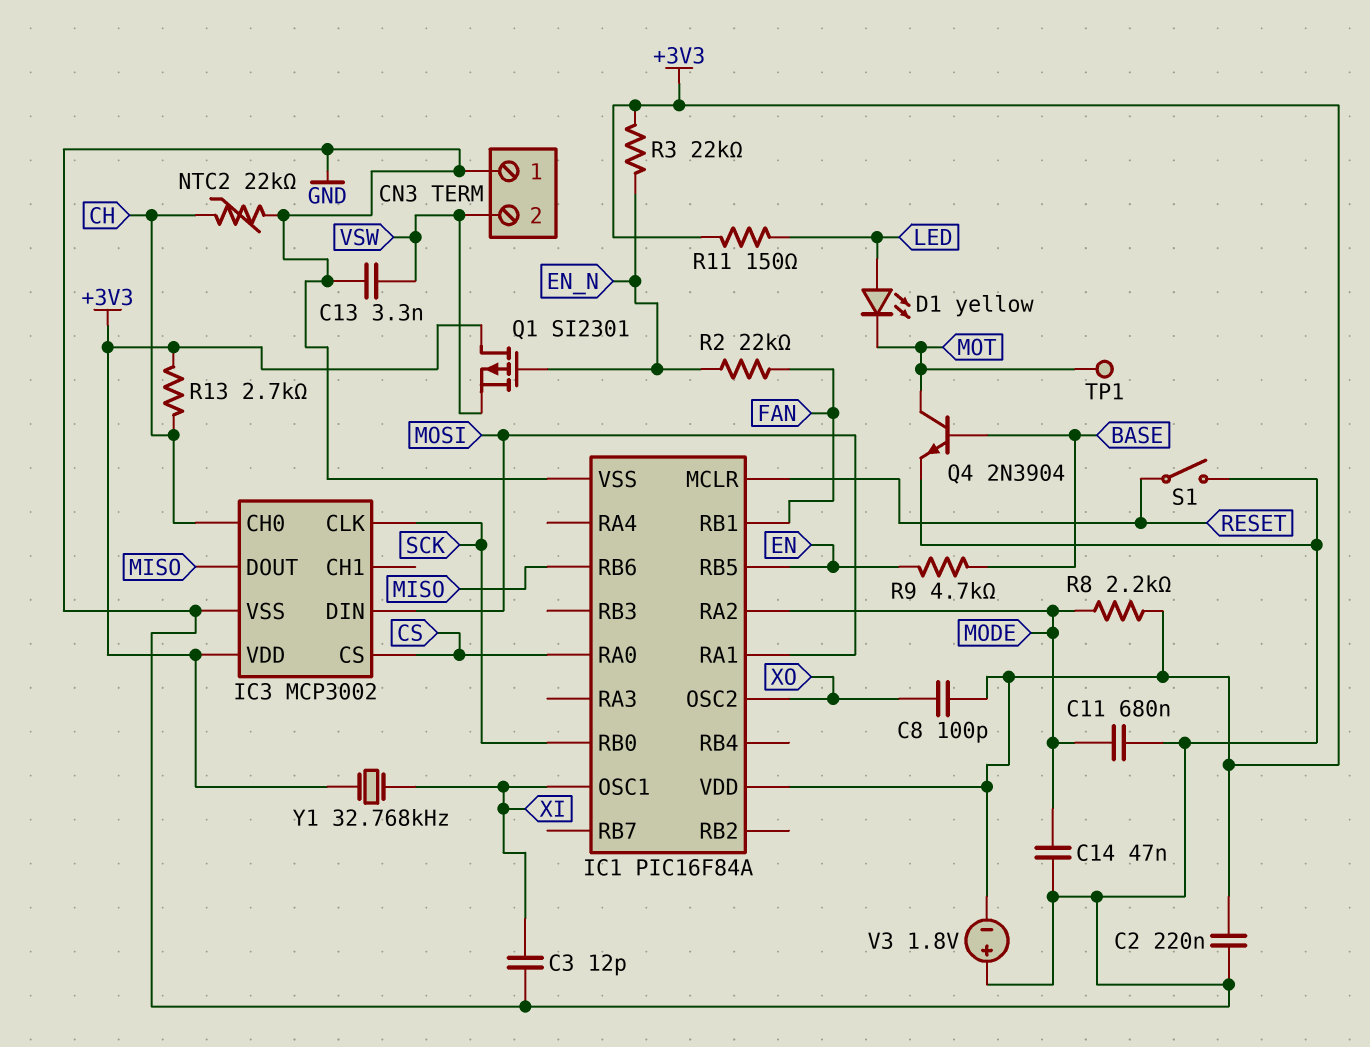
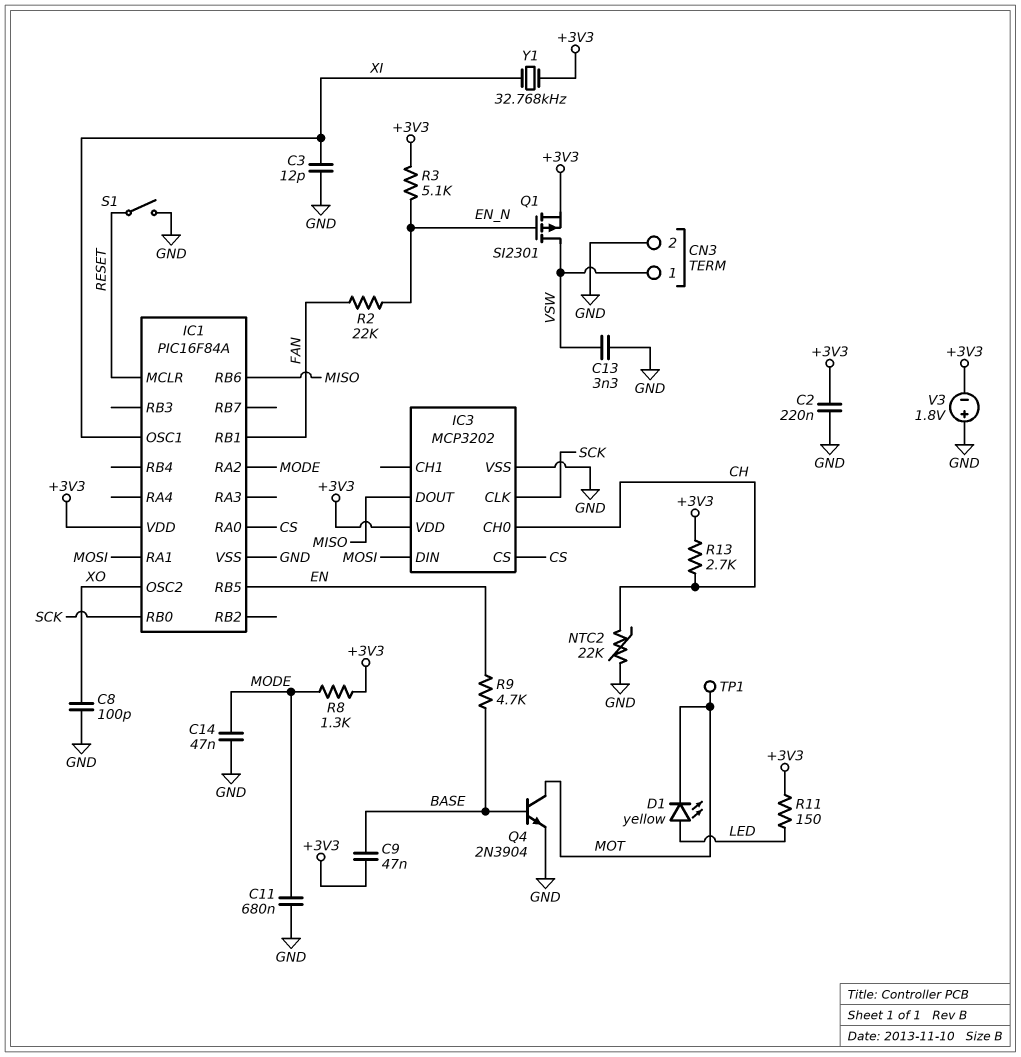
C8: 100pF (+3V3, XO) -> 100pF (GND, XO)
C9: none -> 47nF (+3V3, BASE)
CN3 pin 1: GND -> VSW
CN3 pin 2: VSW -> GND
IC3: MCP3002 -> MCP3202
Q1: PMOS SI2301 (G EN_N, D +3V3, S VSW) -> PMOS SI2301 (G EN_N, D VSW, S +3V3)
R3: 22k (+3V3, EN_N) -> 5.1k (+3V3, EN_N)
R8: 2.2k (+3V3, MODE) -> 1.3k (+3V3, MODE)

